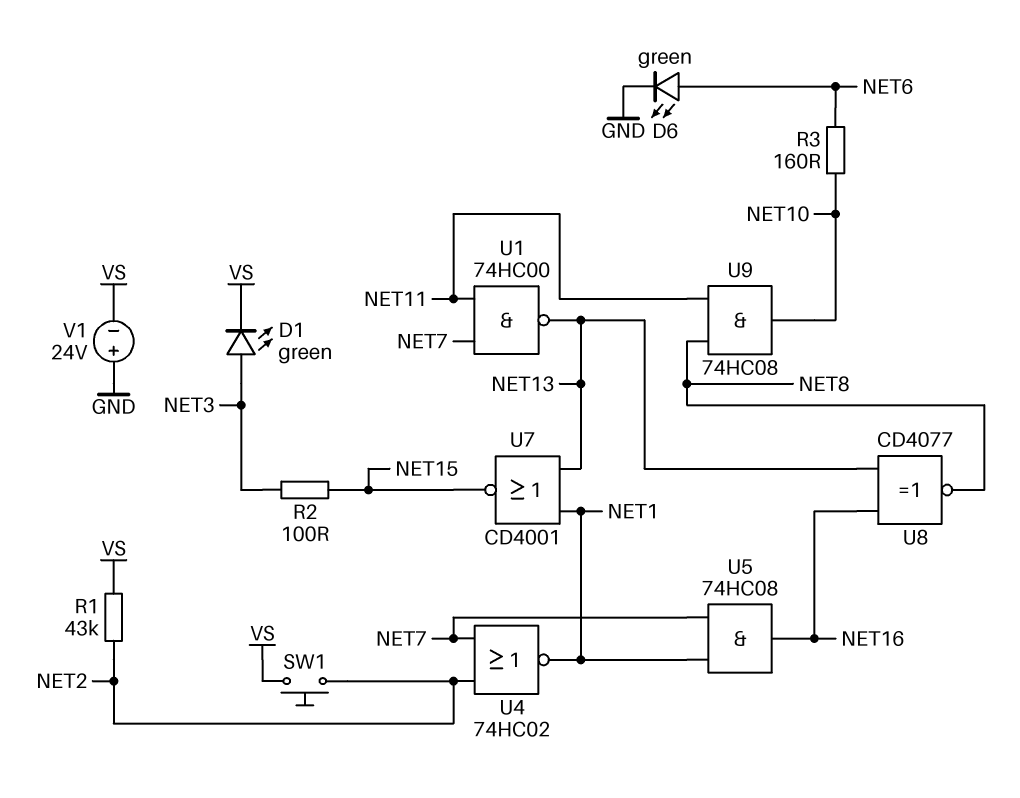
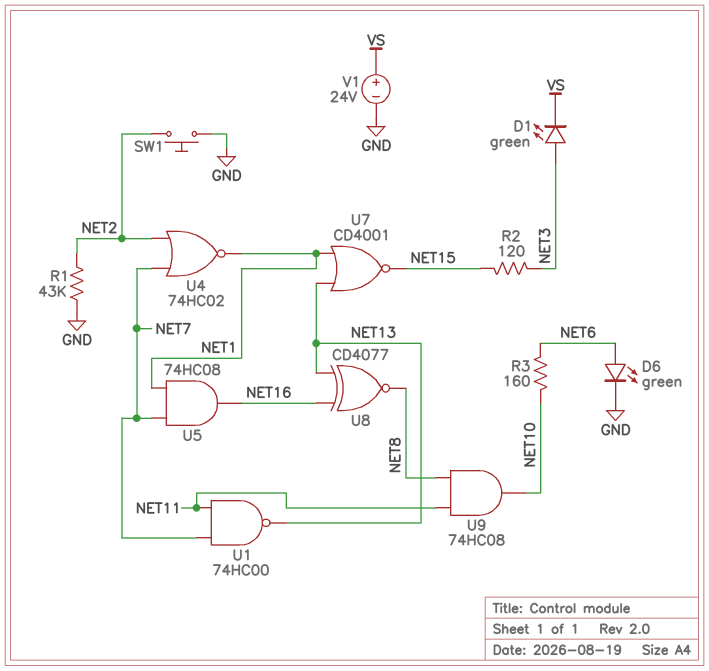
R1: 43k (NET2, VS) -> 43k (GND, NET2)
R2: 100 (NET3, NET15) -> 120 (NET3, NET15)
SW1: button (NET2, VS) -> button (GND, NET2)
V1: 24V (plus GND, minus VS) -> 24V (plus VS, minus GND)

